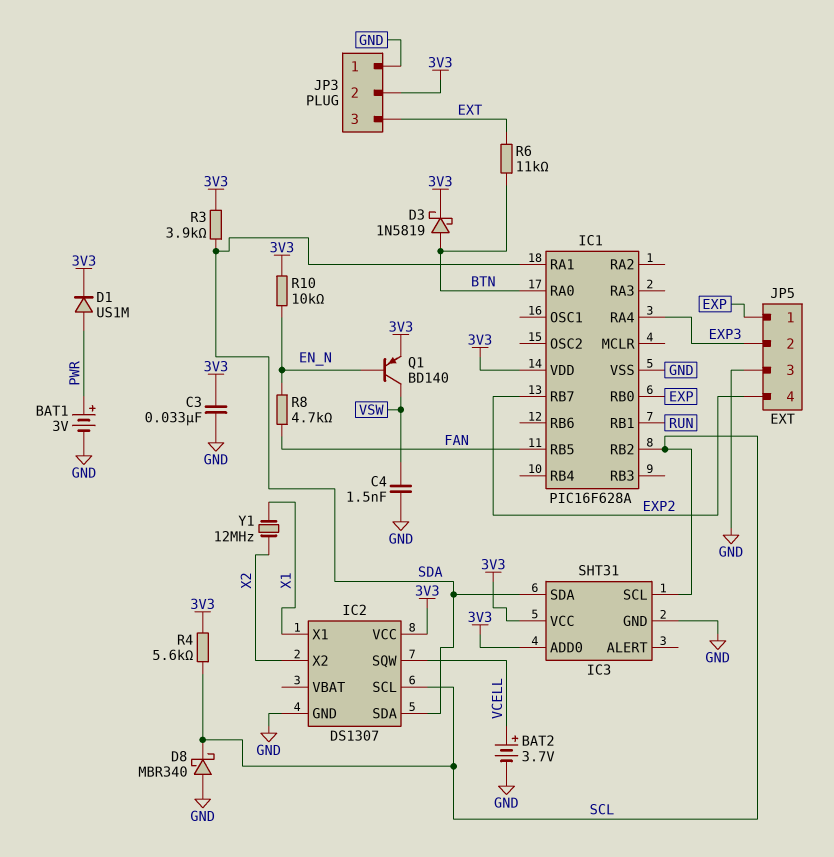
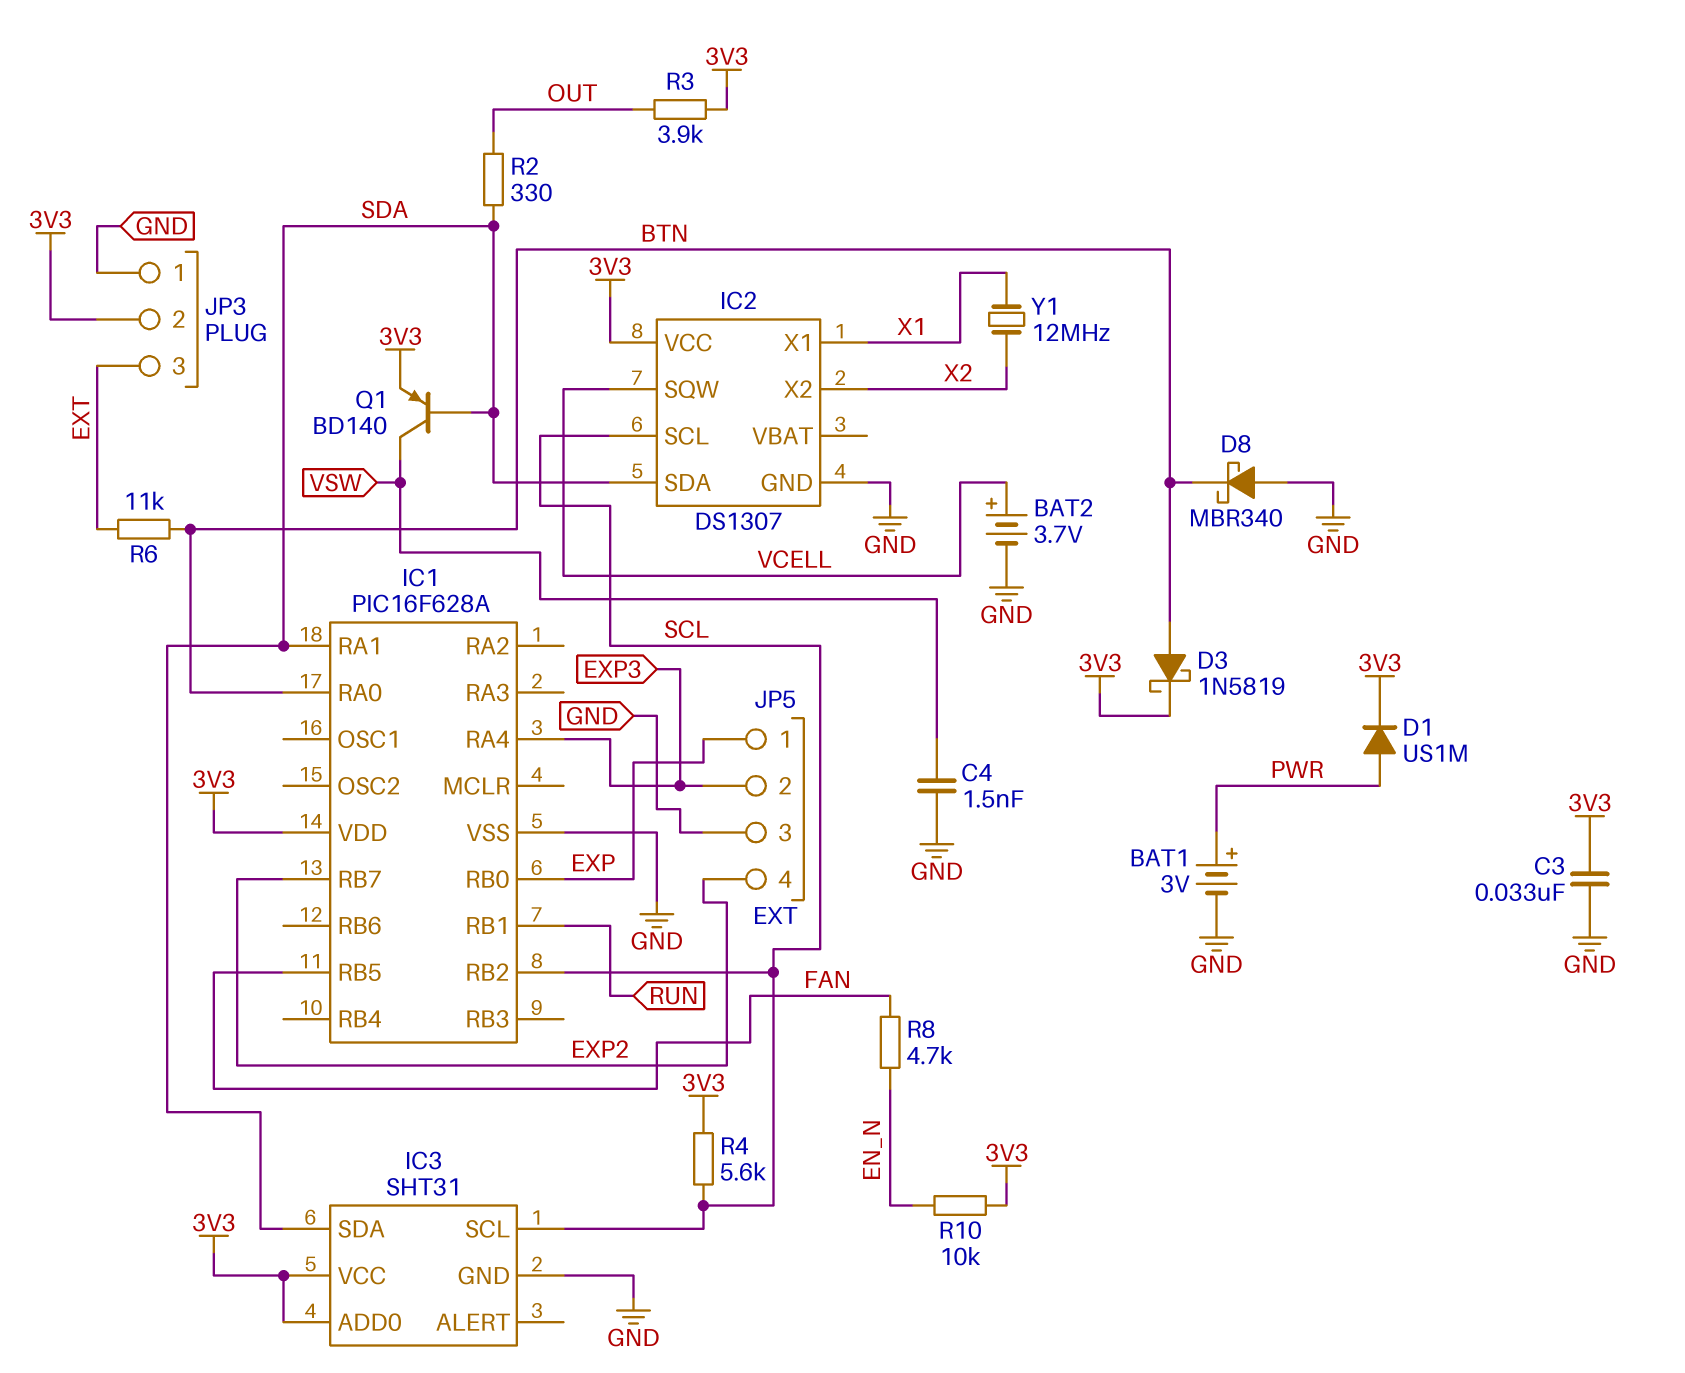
D8: schottky MBR340 (A GND, K SCL) -> schottky MBR340 (A GND, K BTN)
Q1: PNP BD140 (B EN_N, C VSW, E 3V3) -> PNP BD140 (B SDA, C VSW, E 3V3)
R2: none -> 330 (OUT, SDA)
R3: 3.9k (3V3, SDA) -> 3.9k (3V3, OUT)

